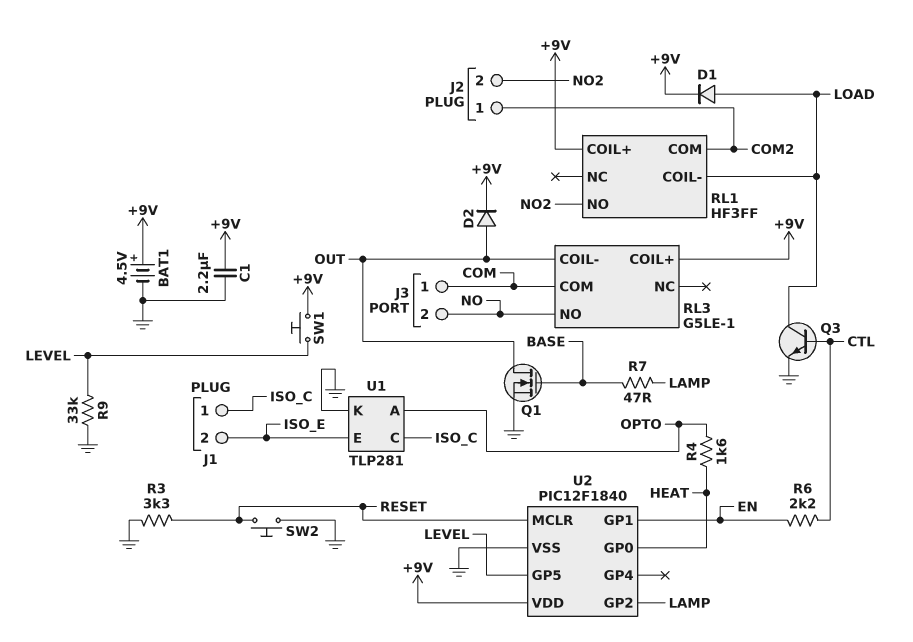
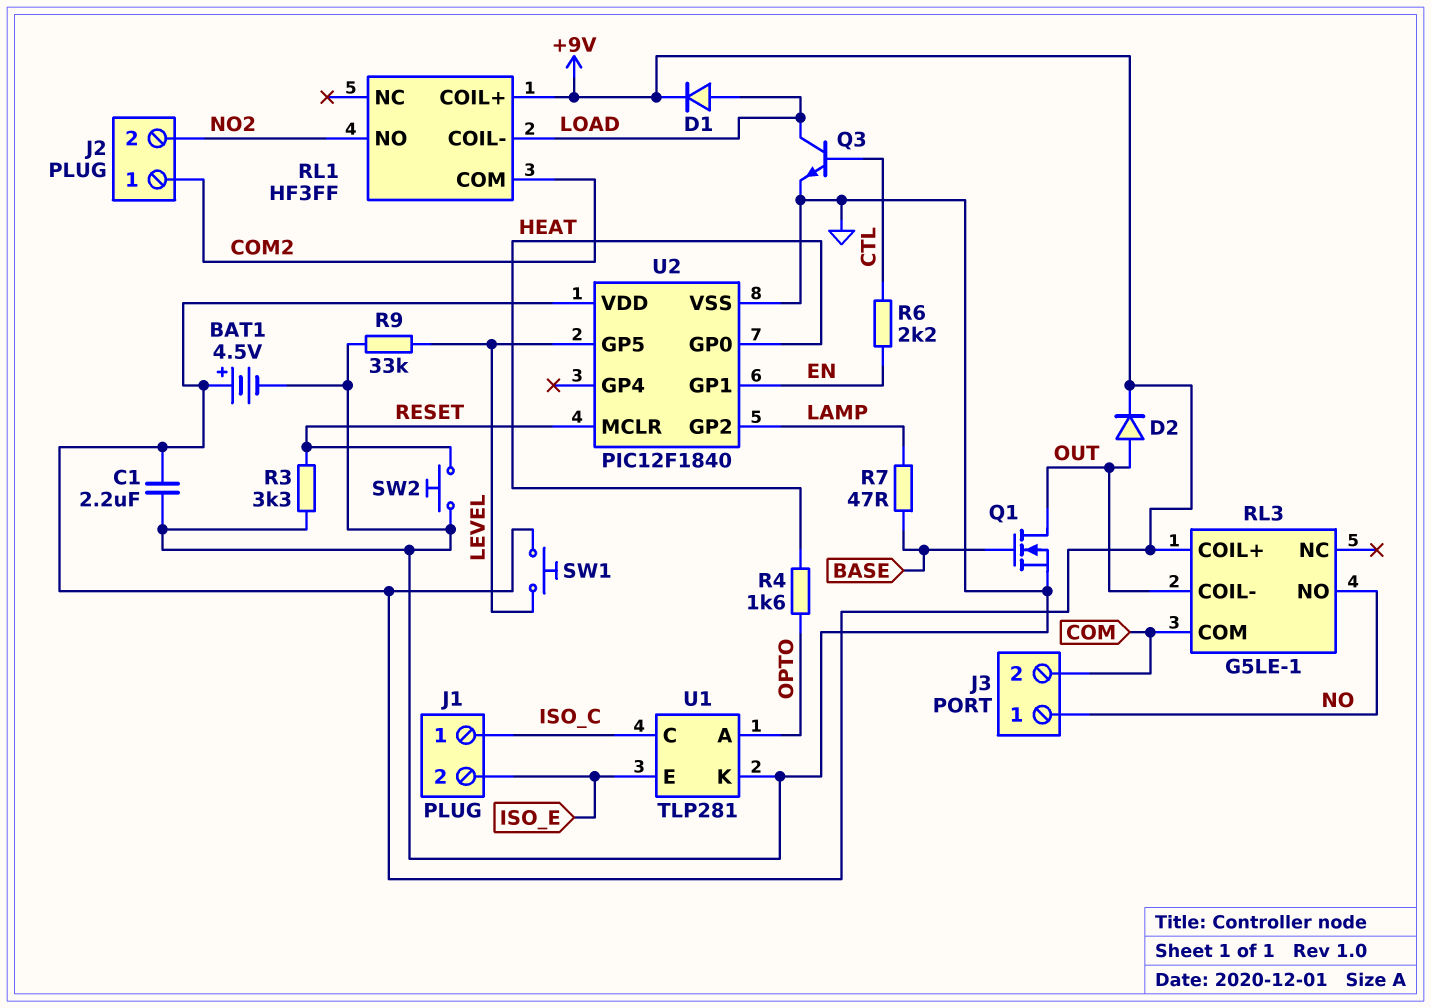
J3 pin 1: COM -> NO
J3 pin 2: NO -> COM

